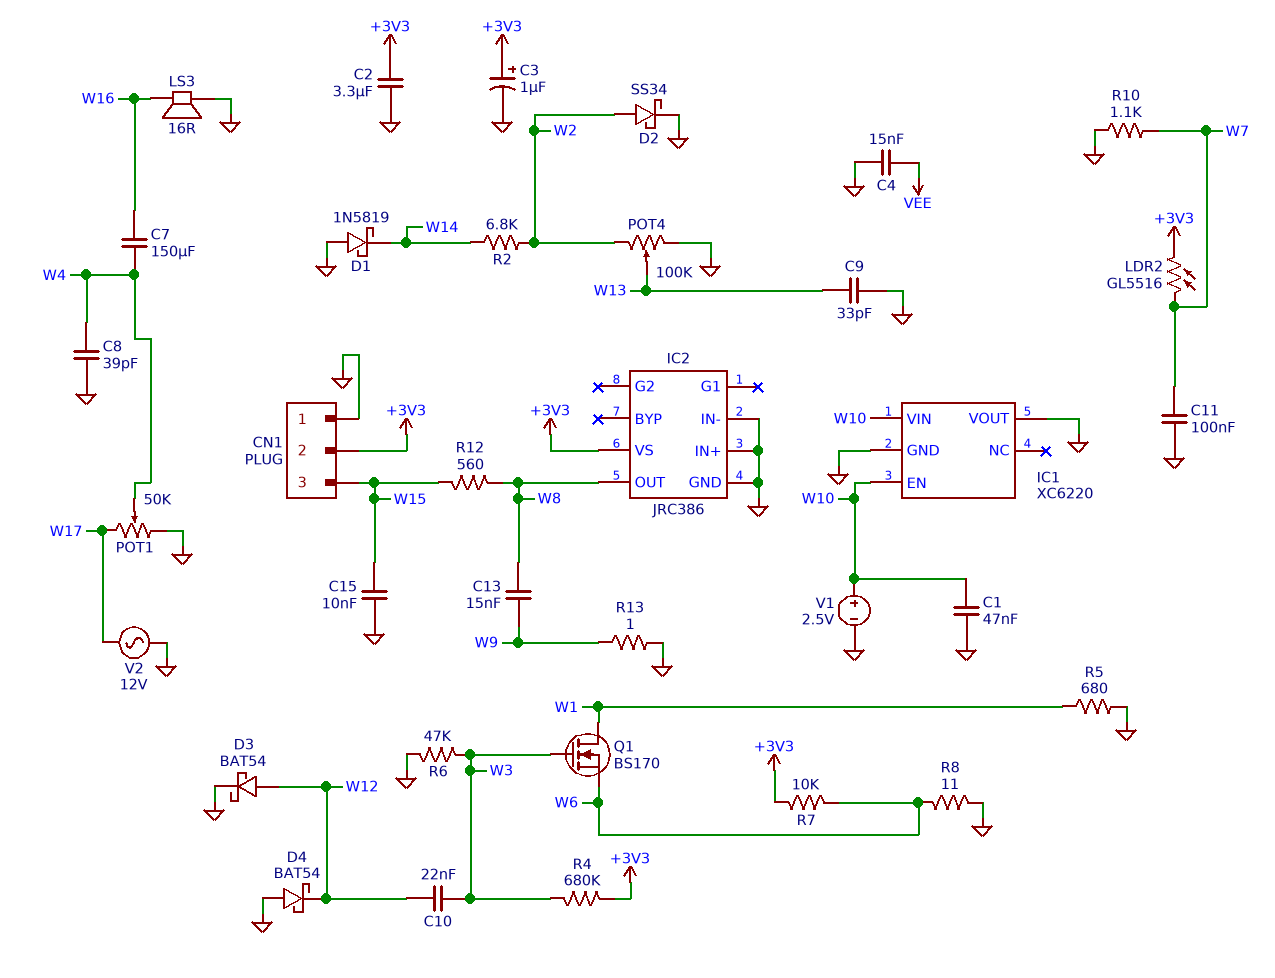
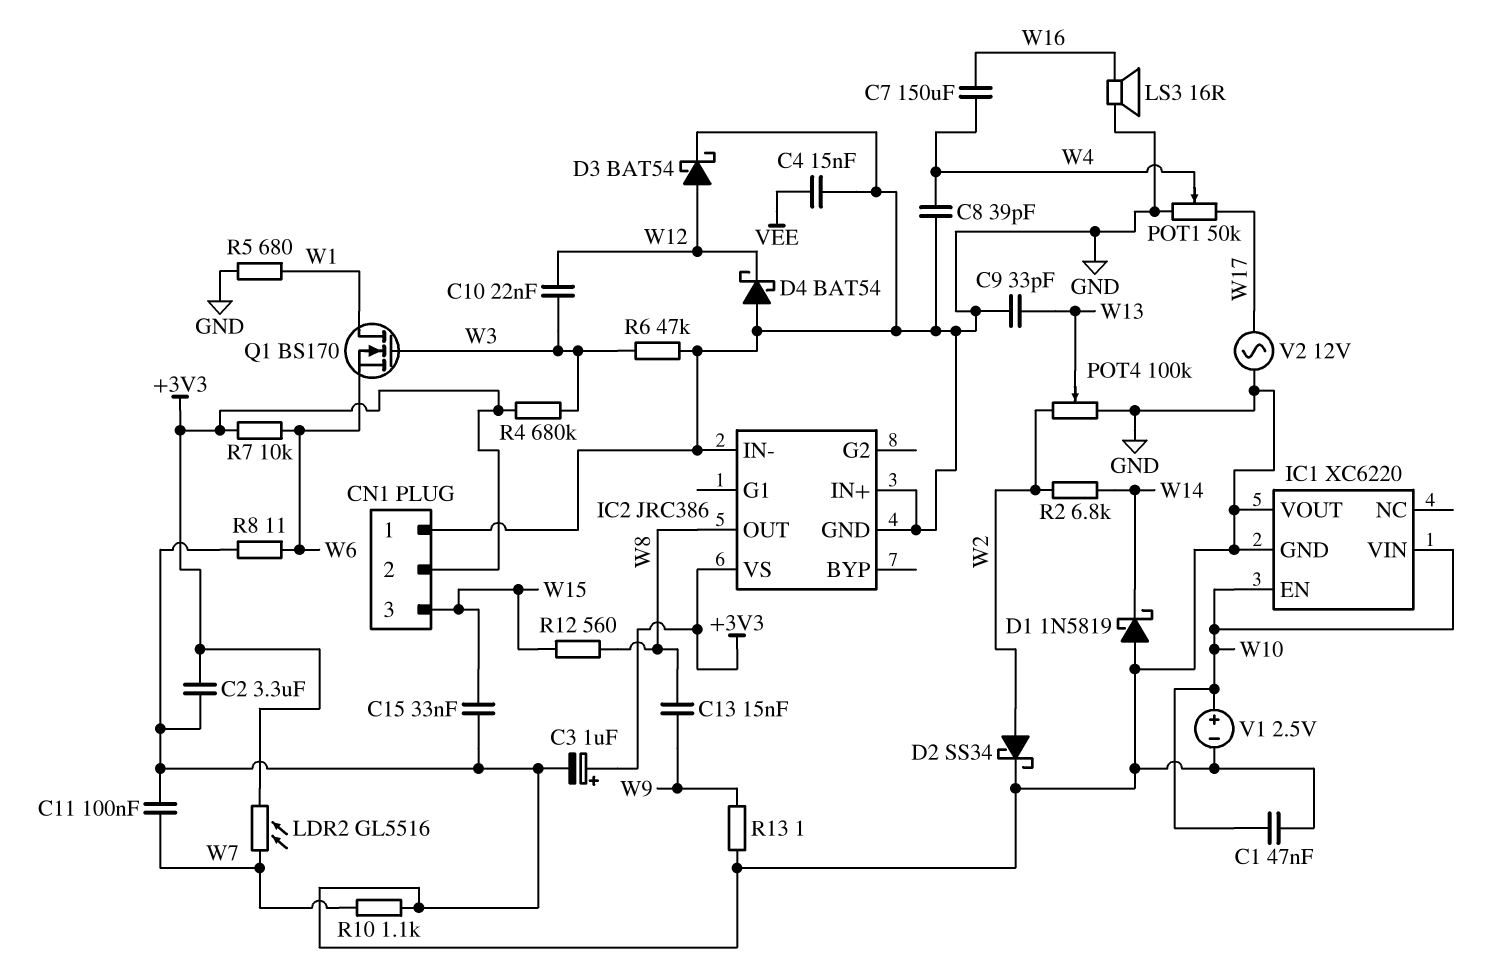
C15: 10nF (GND, W15) -> 33nF (GND, W15)

